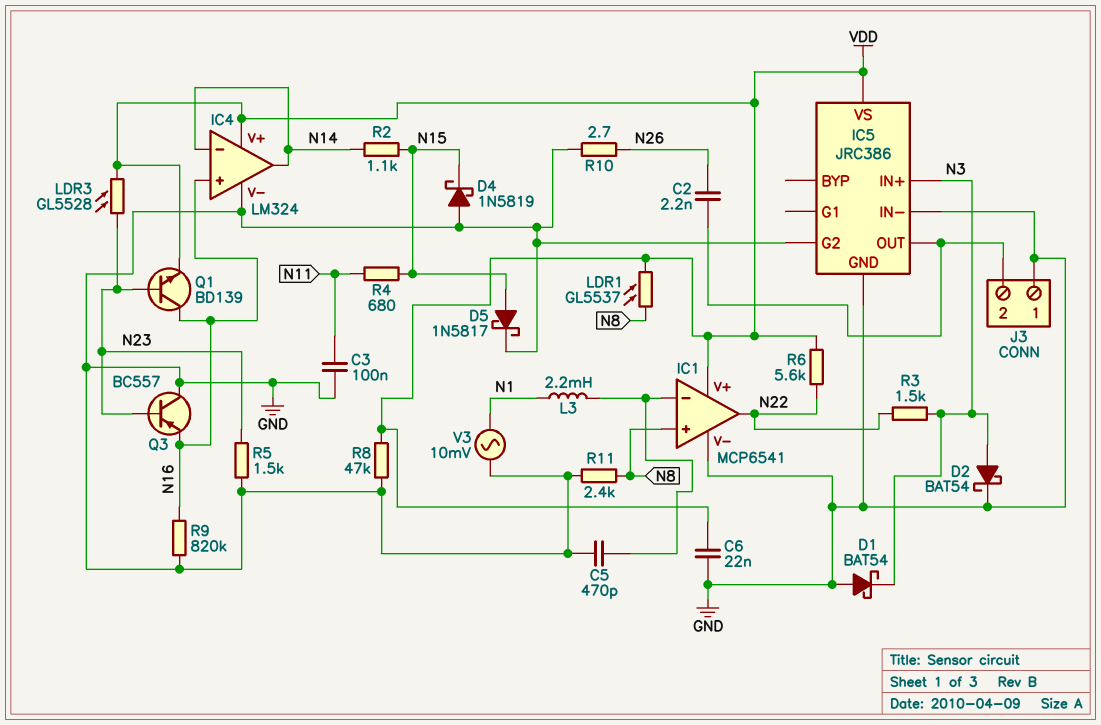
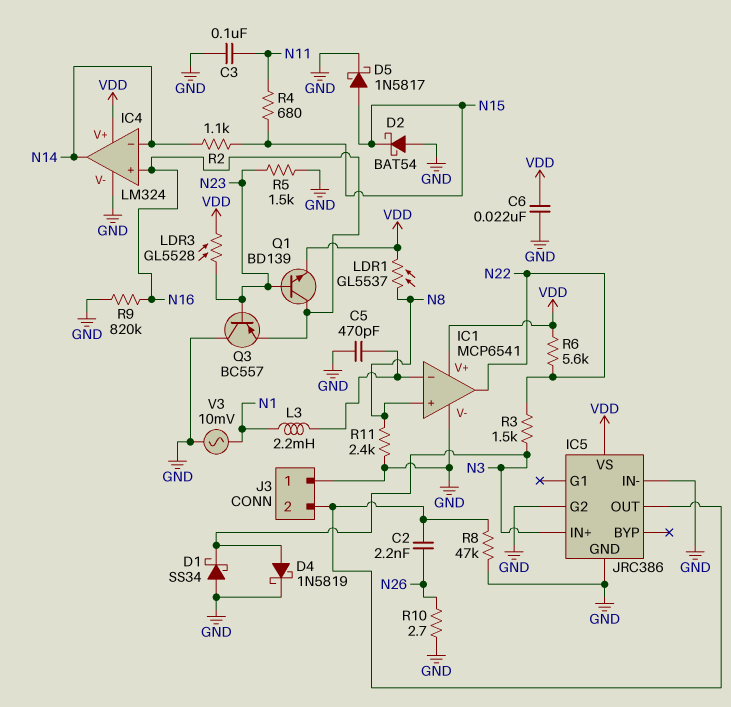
D1: schottky BAT54 (A GND, K N3) -> schottky SS34 (A GND, K N3)
D2: schottky BAT54 (A N3, K GND) -> schottky BAT54 (A GND, K N15)
D4: schottky 1N5819 (A GND, K N15) -> schottky 1N5819 (A N3, K GND)
R8: 47k (GND, VDD) -> 47k (GND, IC5/OUT)

